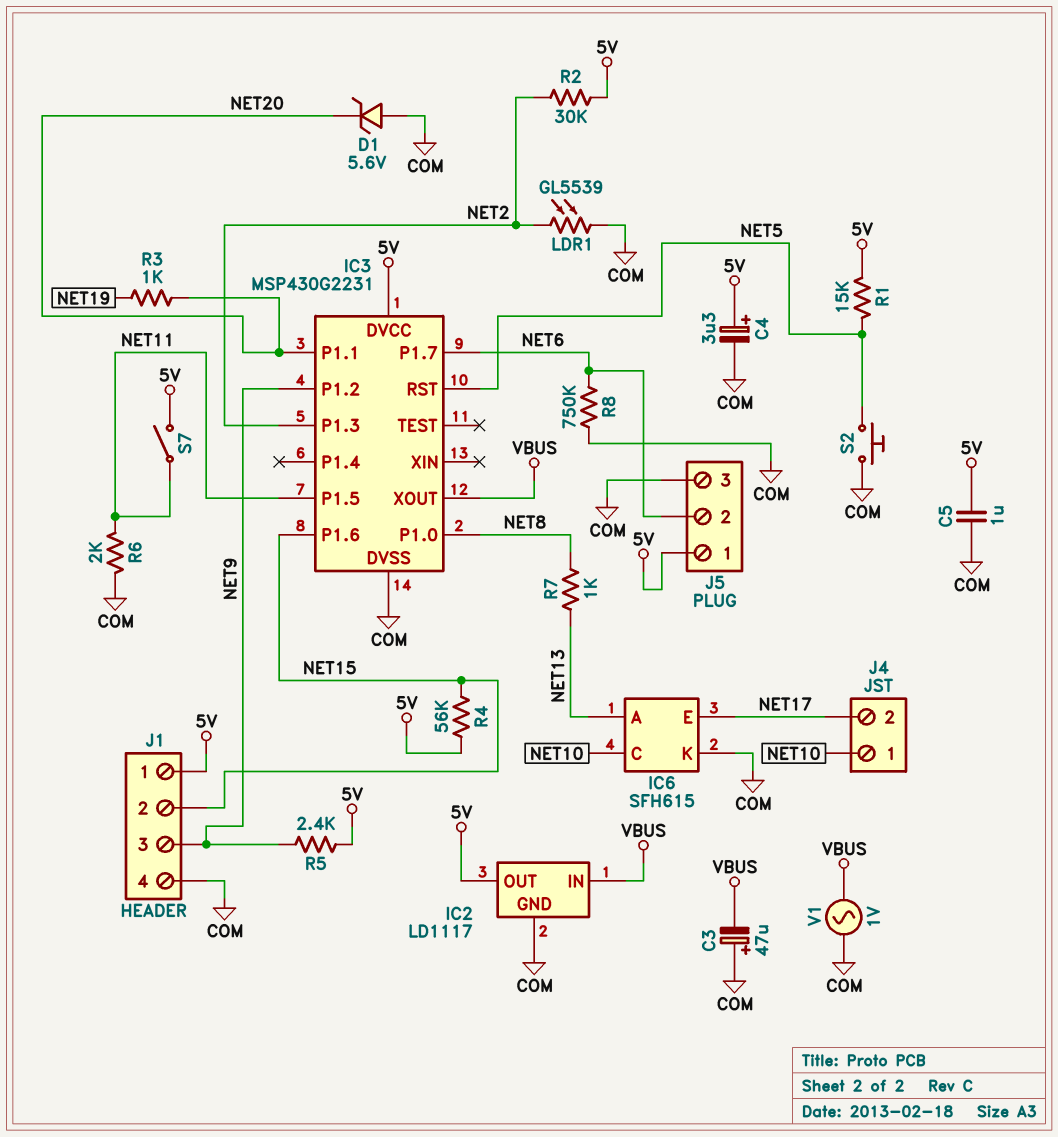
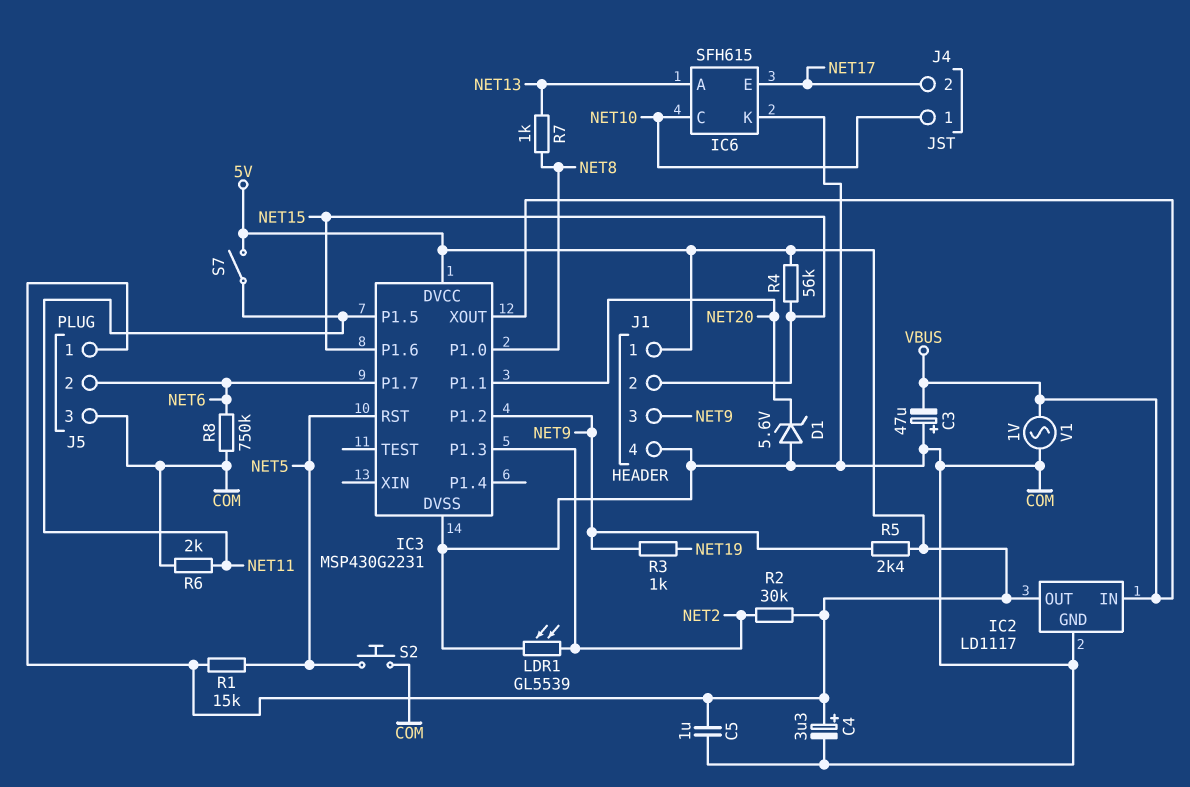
R3: 1k (NET19, NET20) -> 1k (NET9, NET19)

